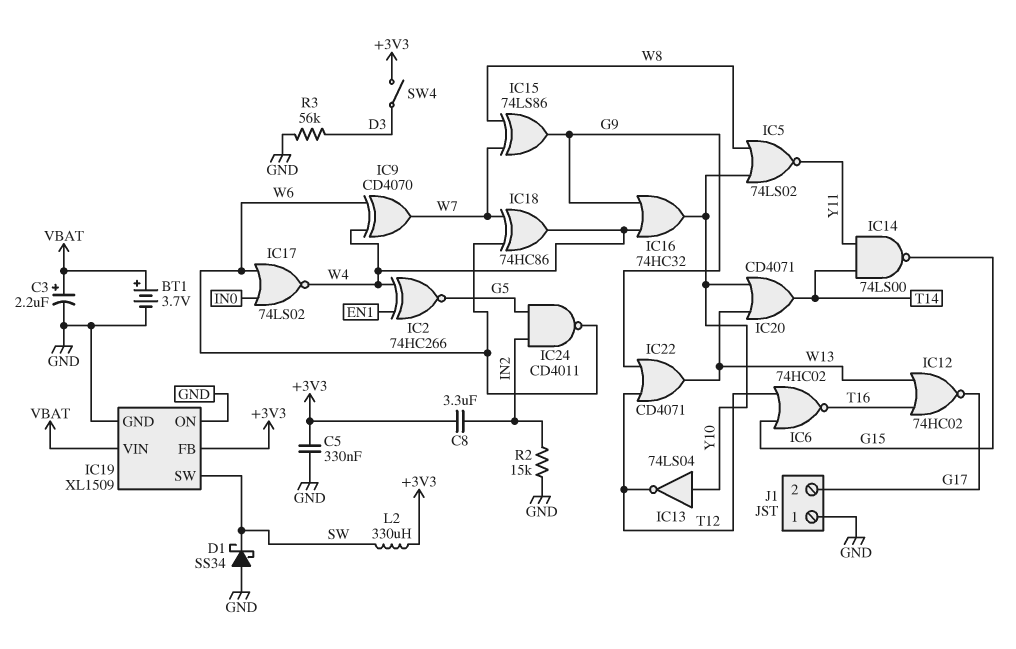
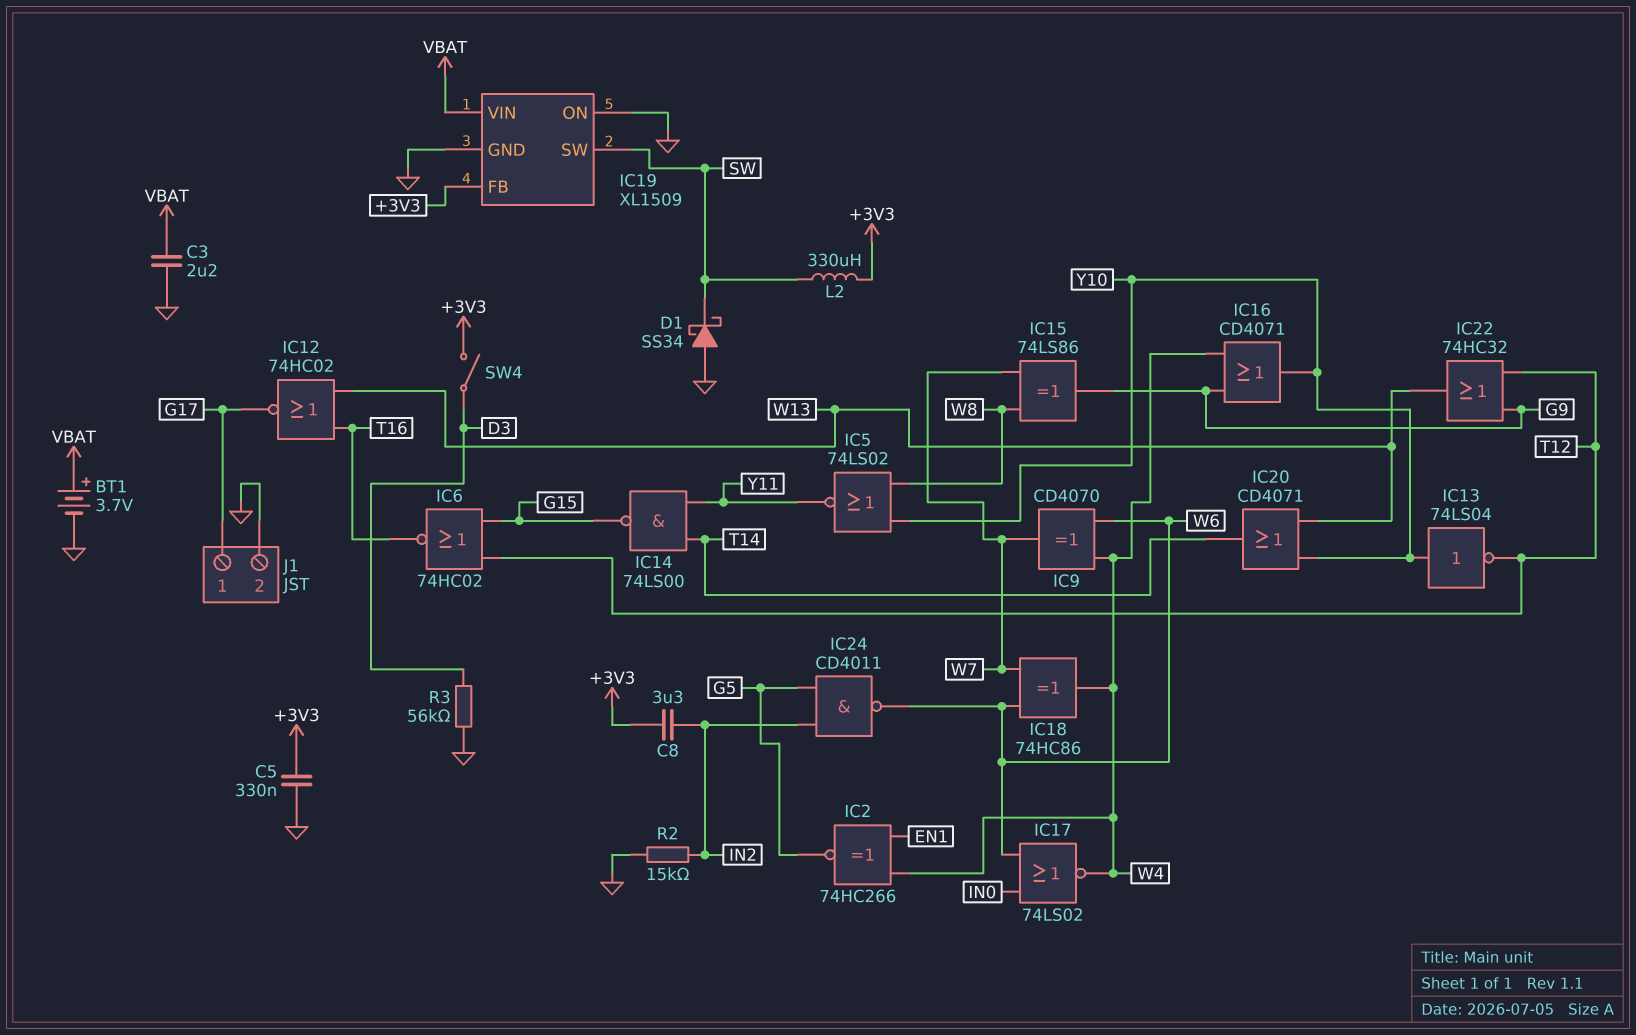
C3: 2.2uF (plus VBAT, minus GND) -> 2.2uF (GND, VBAT)
IC16: OR 74HC32 (in G9, in W4, out Y10) -> OR CD4071 (in G9, in W4, out Y10)
IC22: OR CD4071 (in G9, in T12, out W13) -> OR 74HC32 (in G9, in T12, out W13)
J1 pin 1: GND -> G17
J1 pin 2: G17 -> GND

